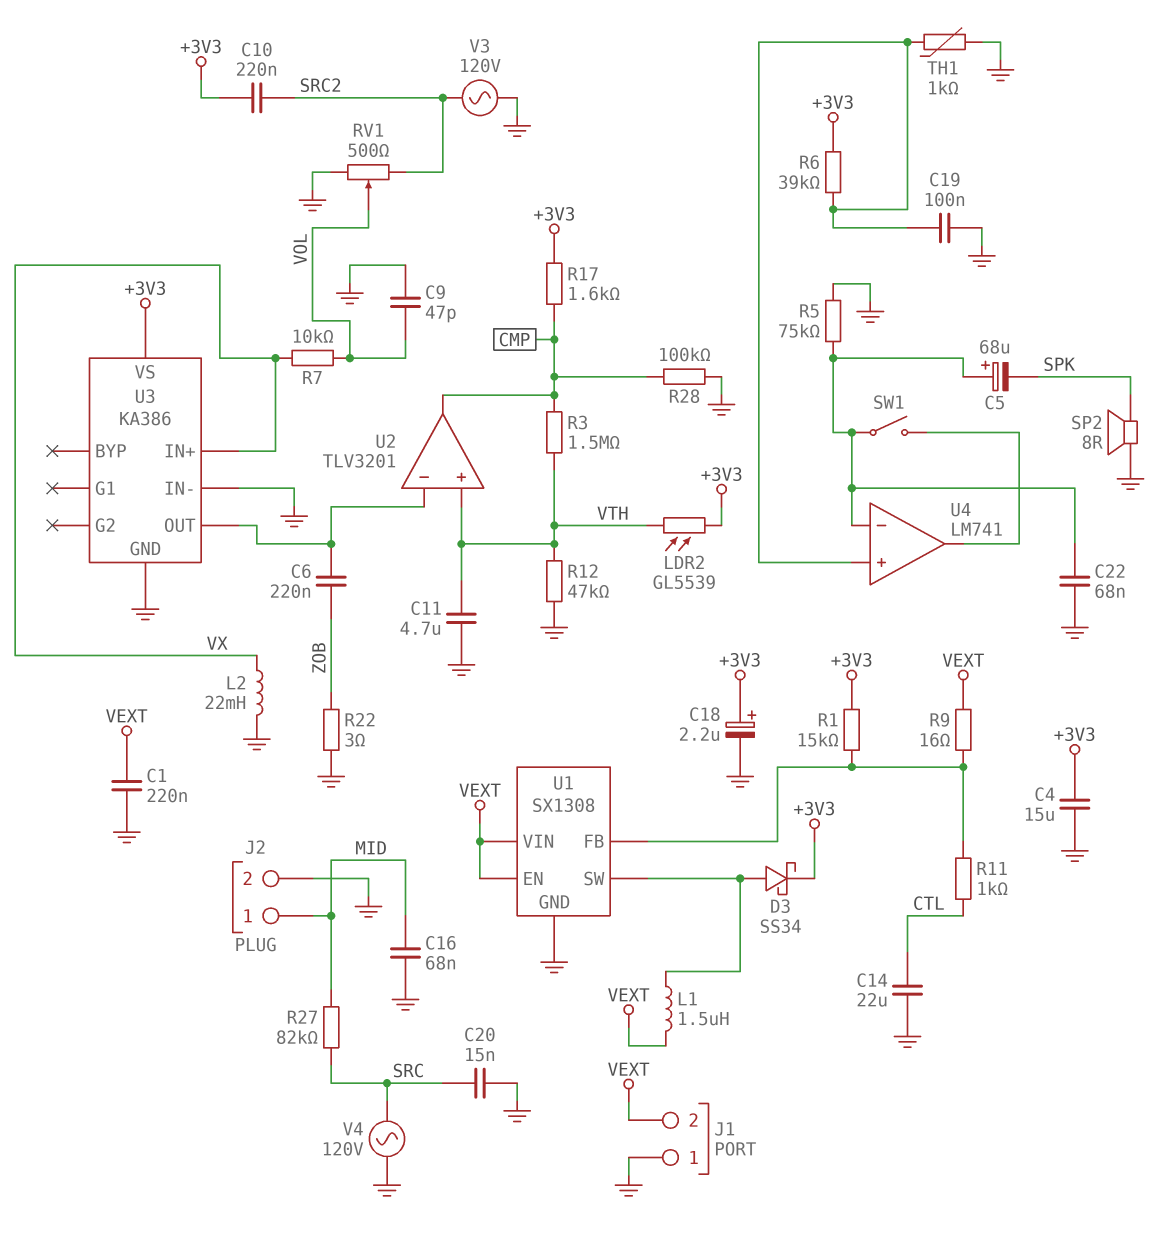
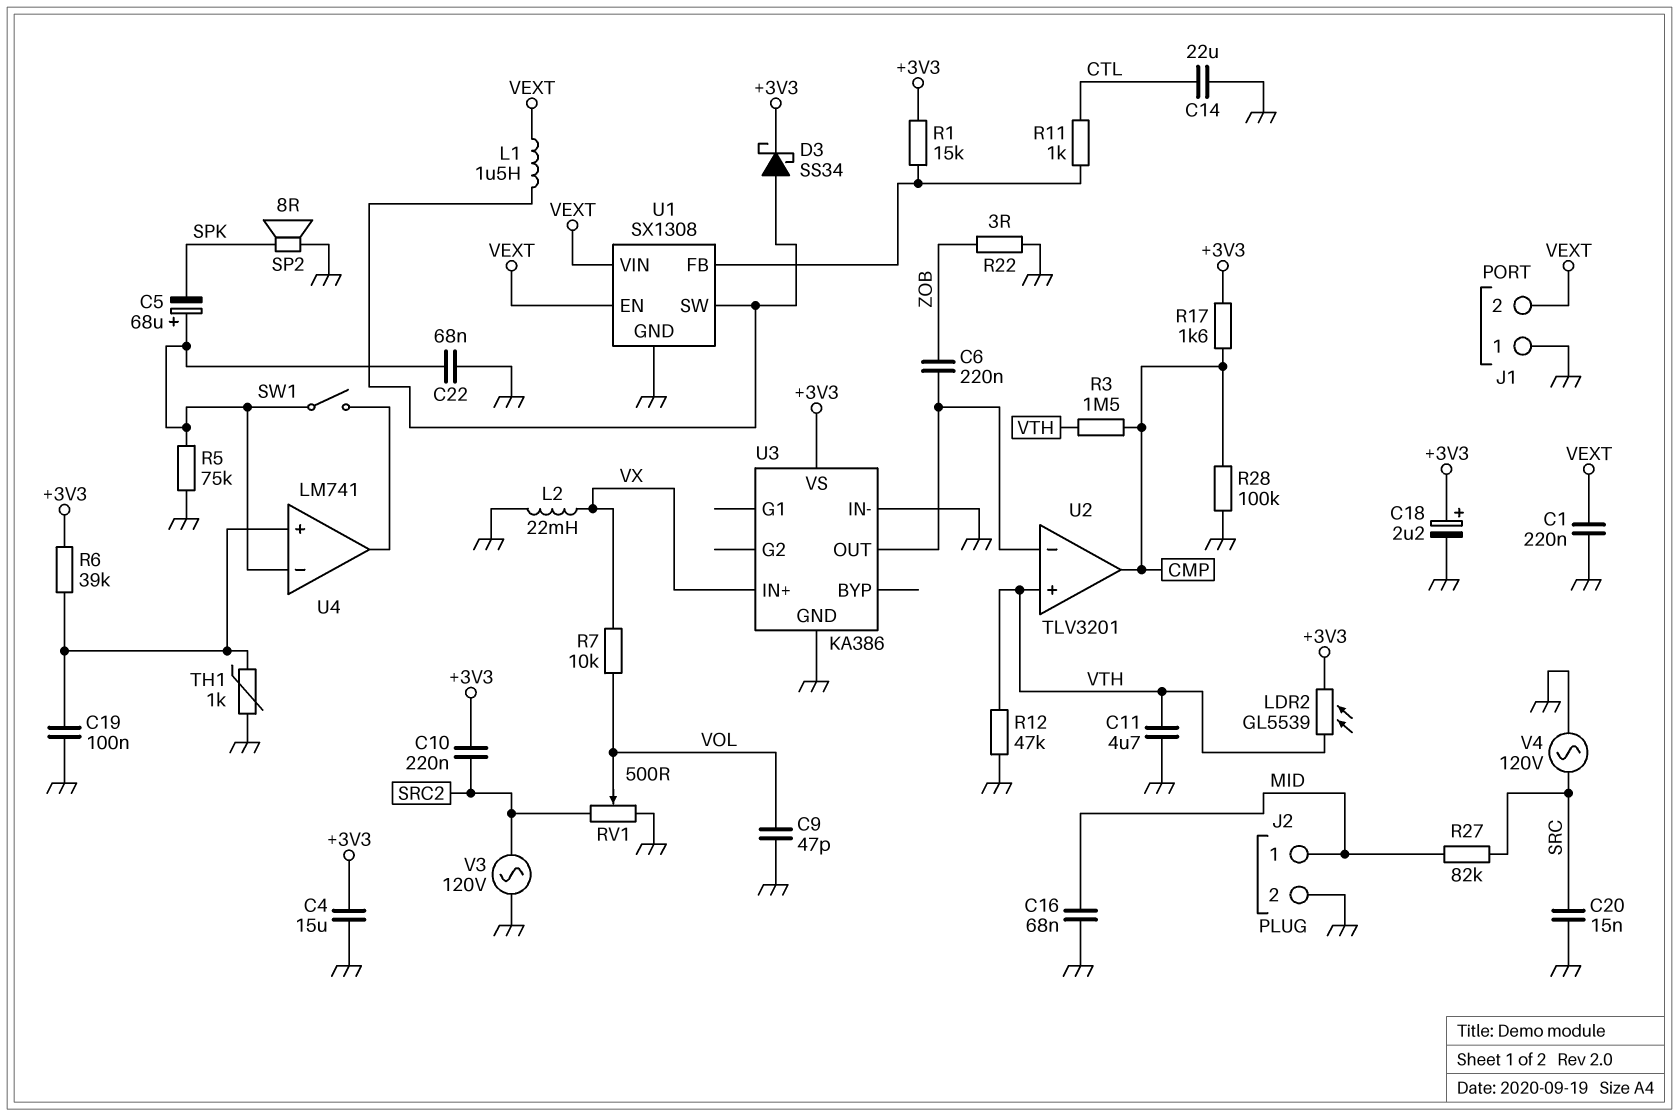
R9: 16 (U1/FB, VEXT) -> none

